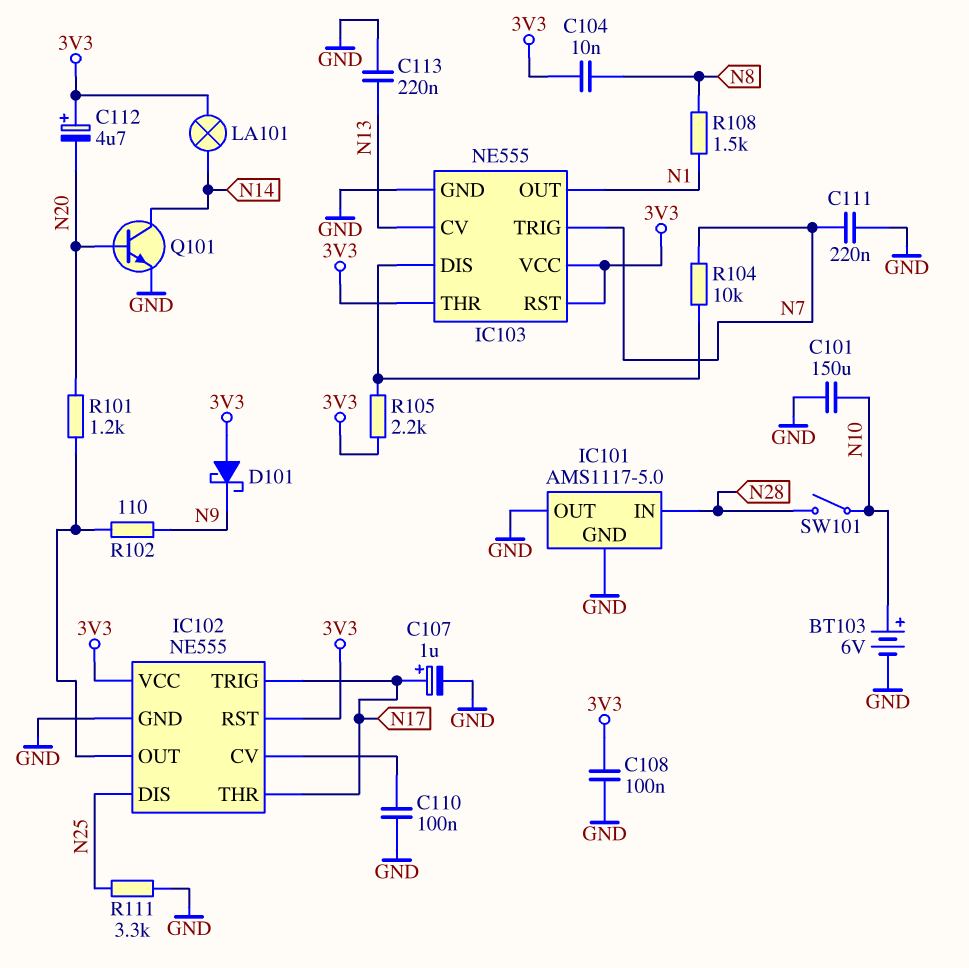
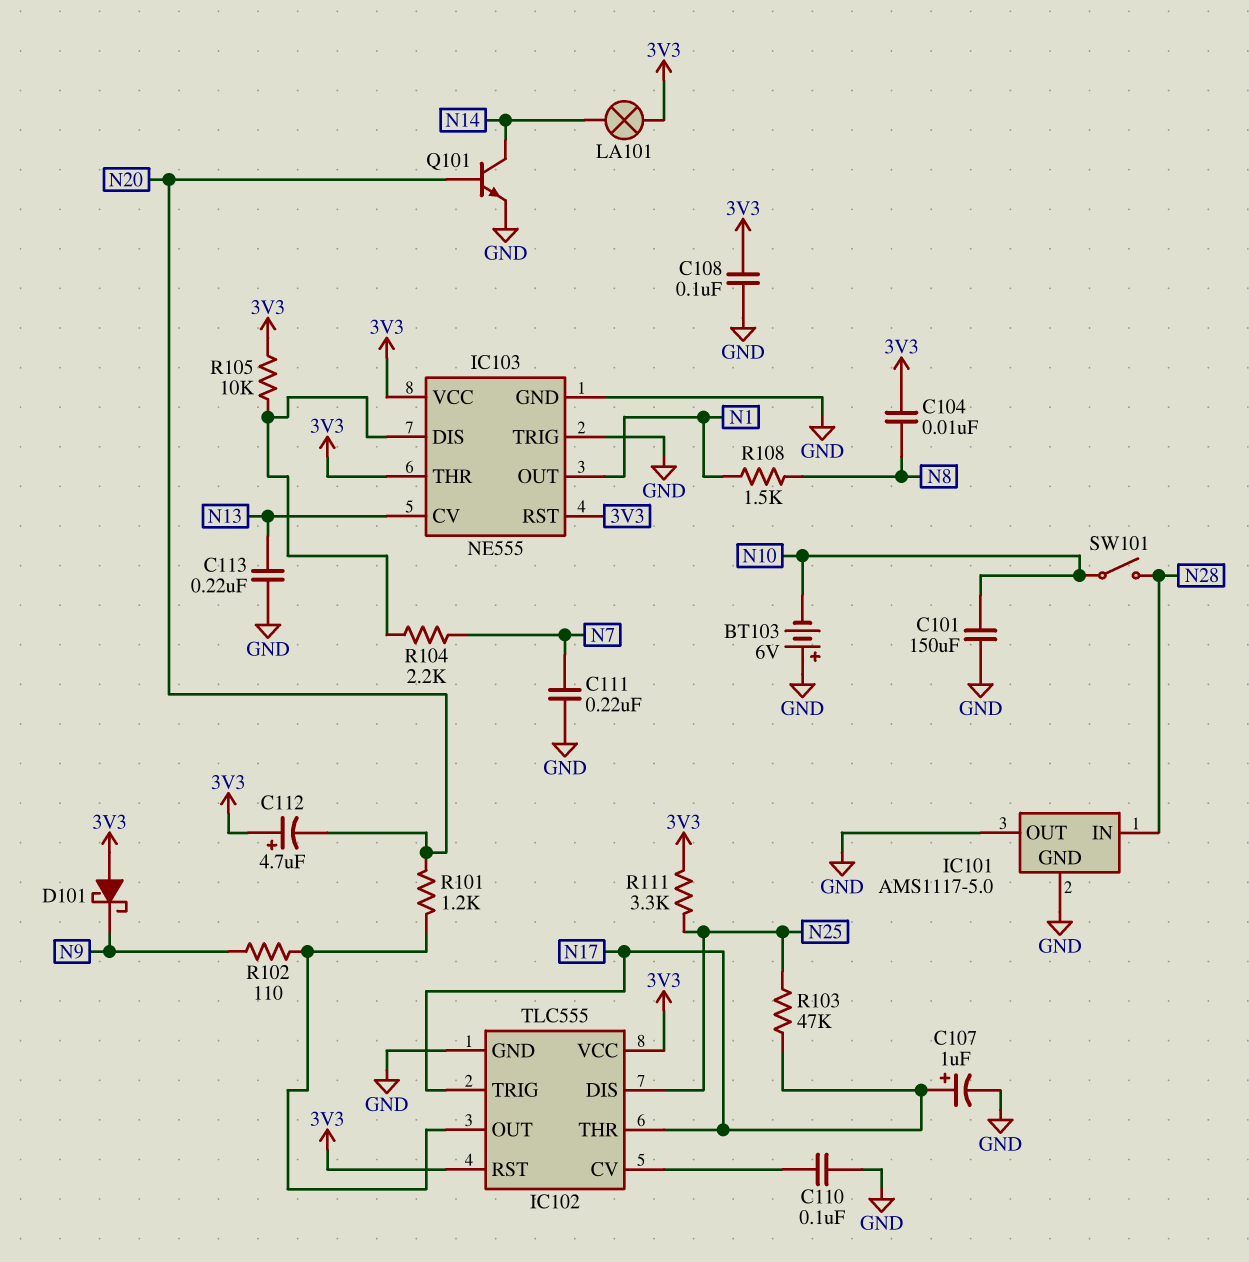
BT103: 6V (plus N10, minus GND) -> 6V (plus GND, minus N10)
IC102: NE555 -> TLC555
IC103 pin TRIG: N7 -> GND
R103: none -> 47k (N17, N25)
R104: 10k (IC103/DIS, N7) -> 2.2k (IC103/DIS, N7)
R105: 2.2k (3V3, IC103/DIS) -> 10k (3V3, IC103/DIS)
R111: 3.3k (GND, N25) -> 3.3k (3V3, N25)

